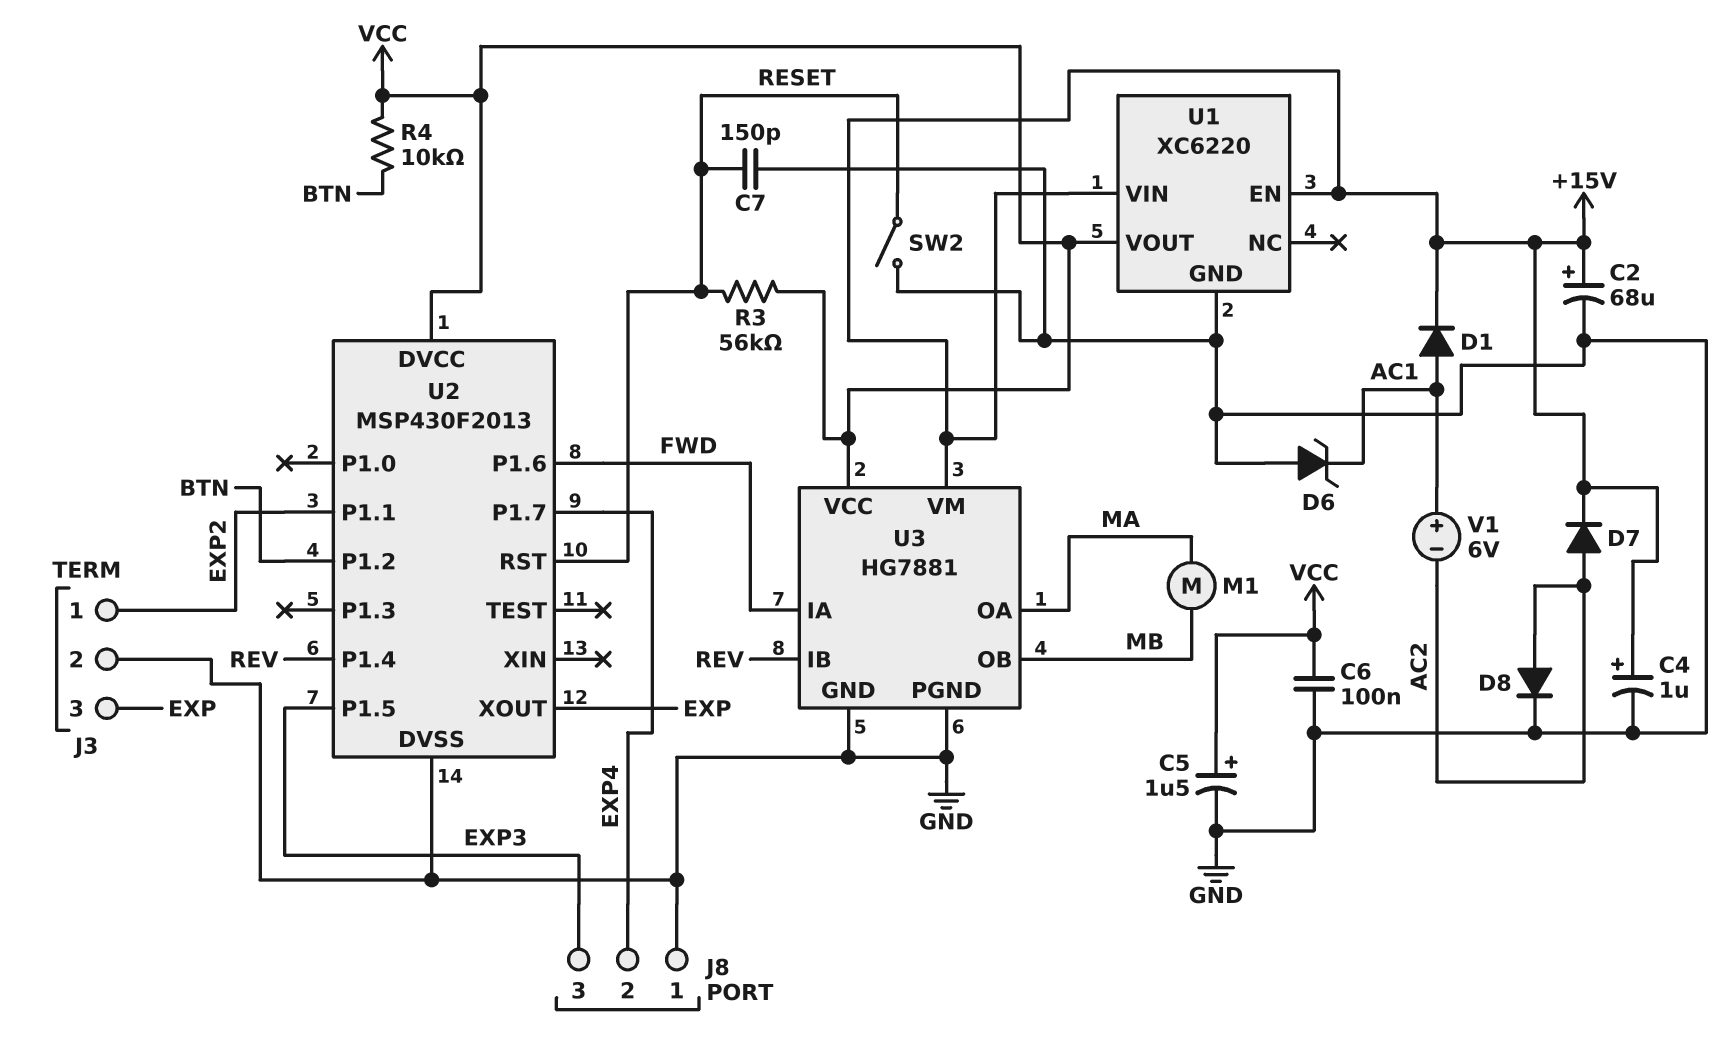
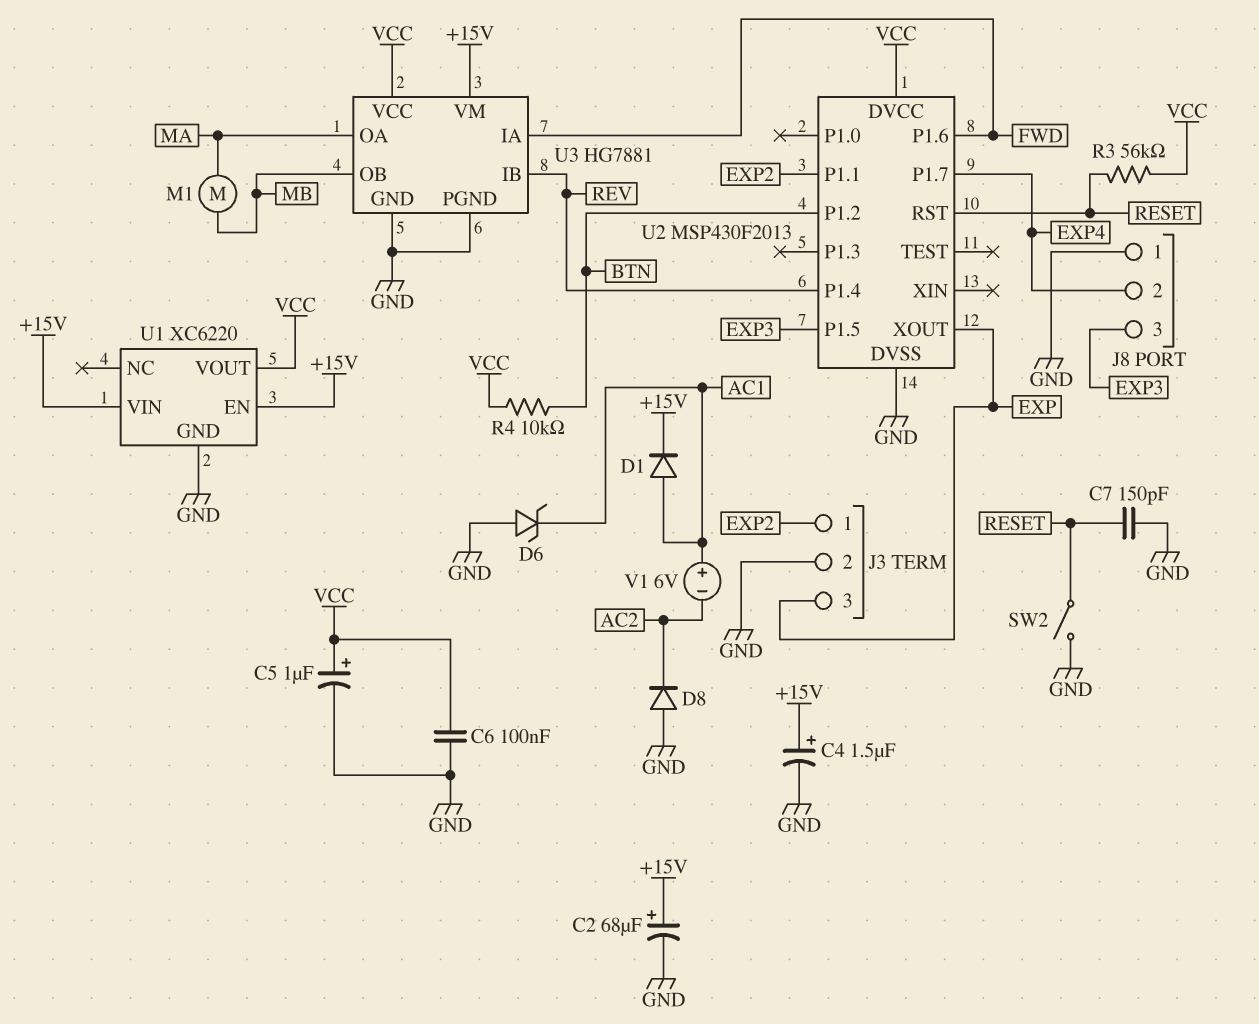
C4: 1uF (plus +15V, minus GND) -> 1.5uF (plus +15V, minus GND)
C5: 1.5uF (plus VCC, minus GND) -> 1uF (plus VCC, minus GND)
D7: diode (A AC2, K +15V) -> none
D8: diode (A AC2, K GND) -> diode (A GND, K AC2)

